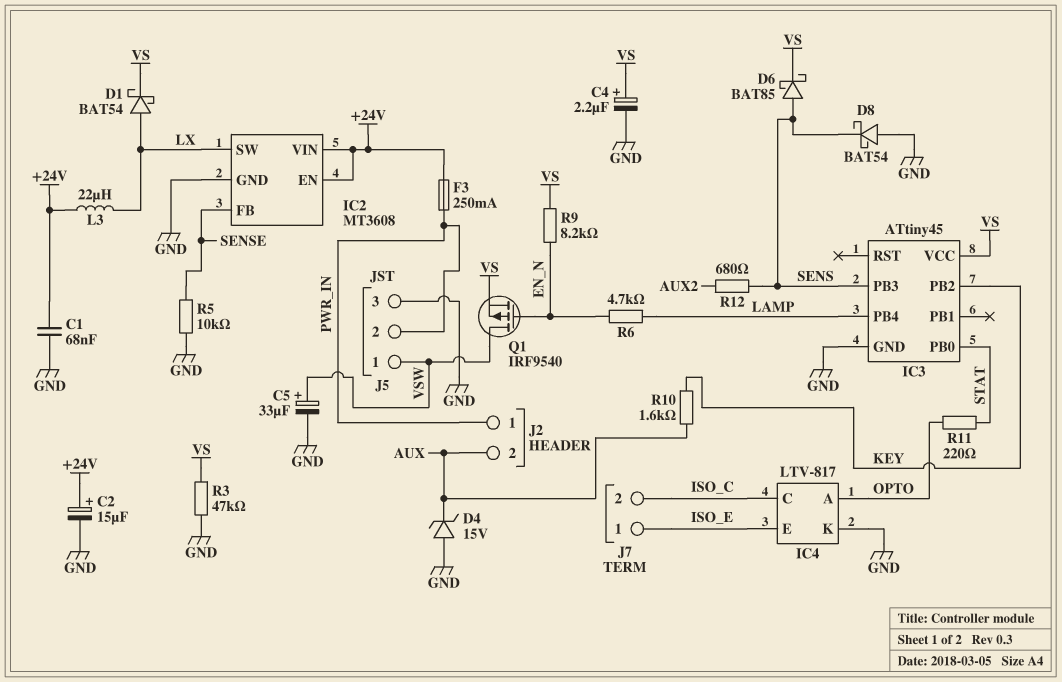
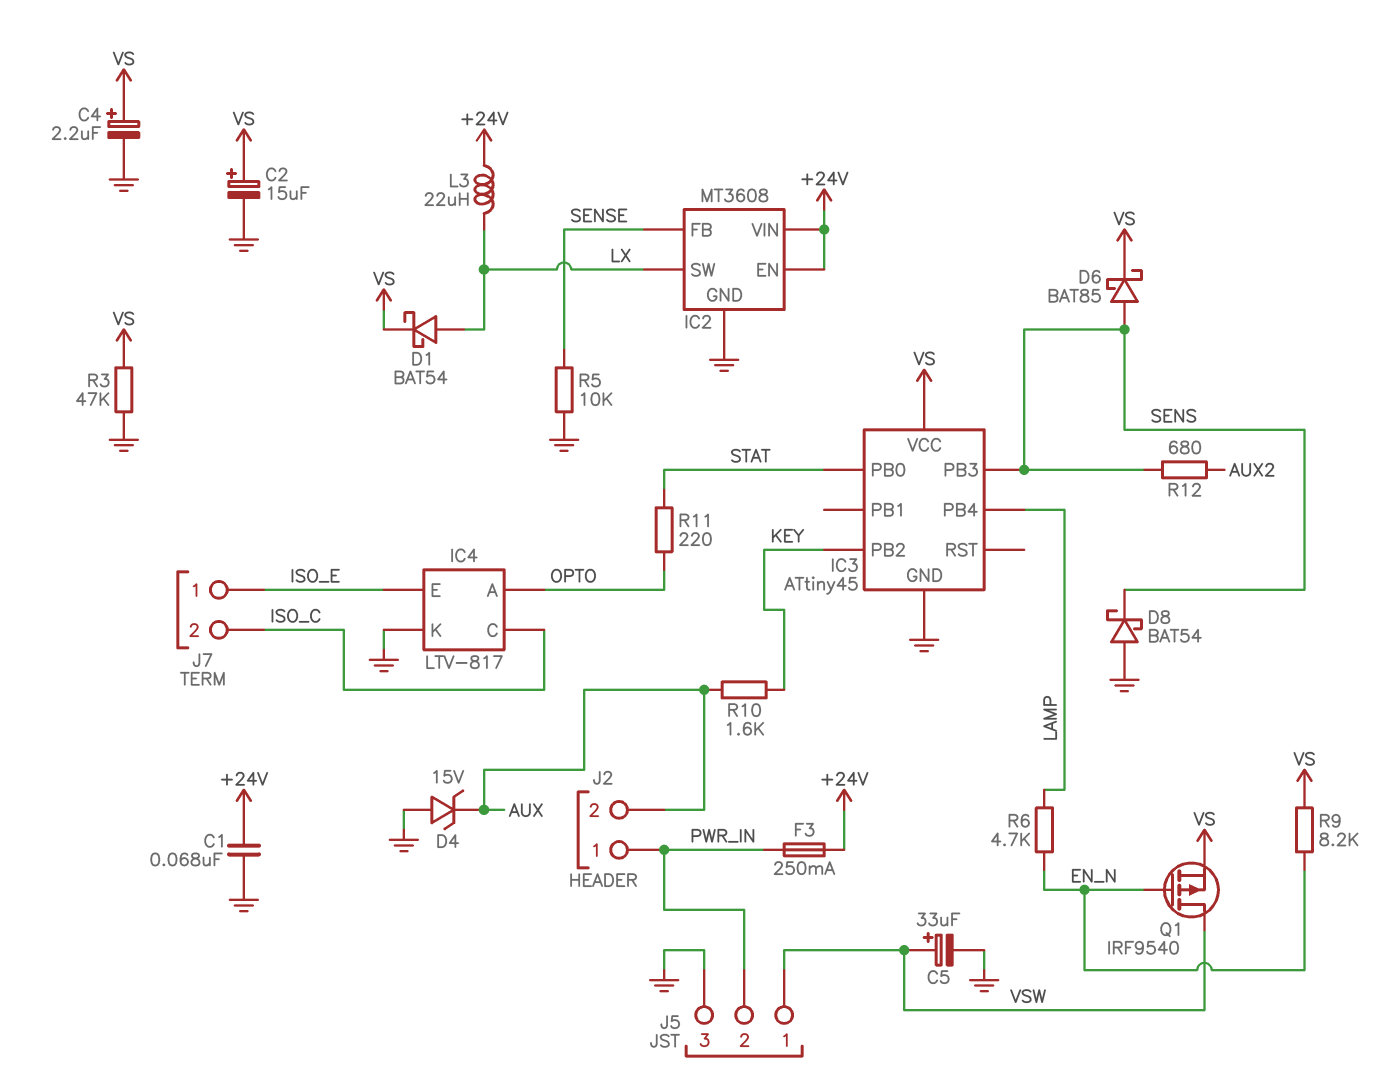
C2: 15uF (plus +24V, minus GND) -> 15uF (plus VS, minus GND)

